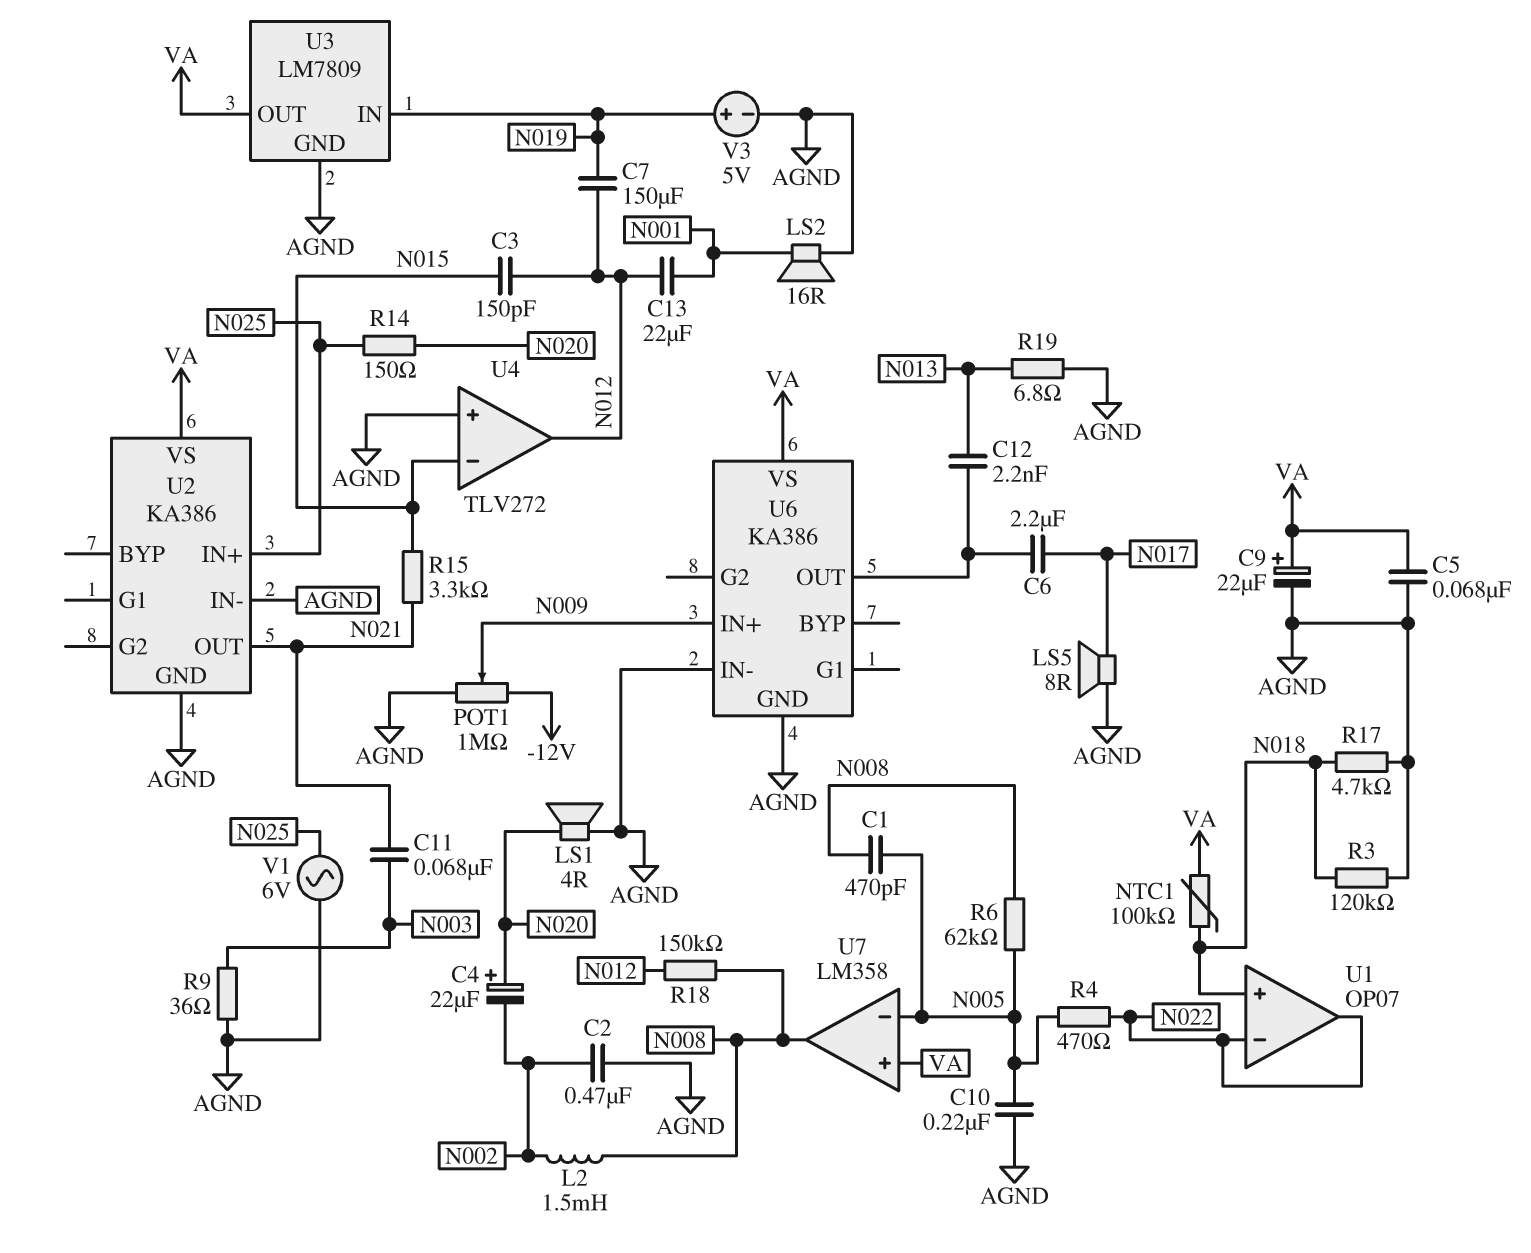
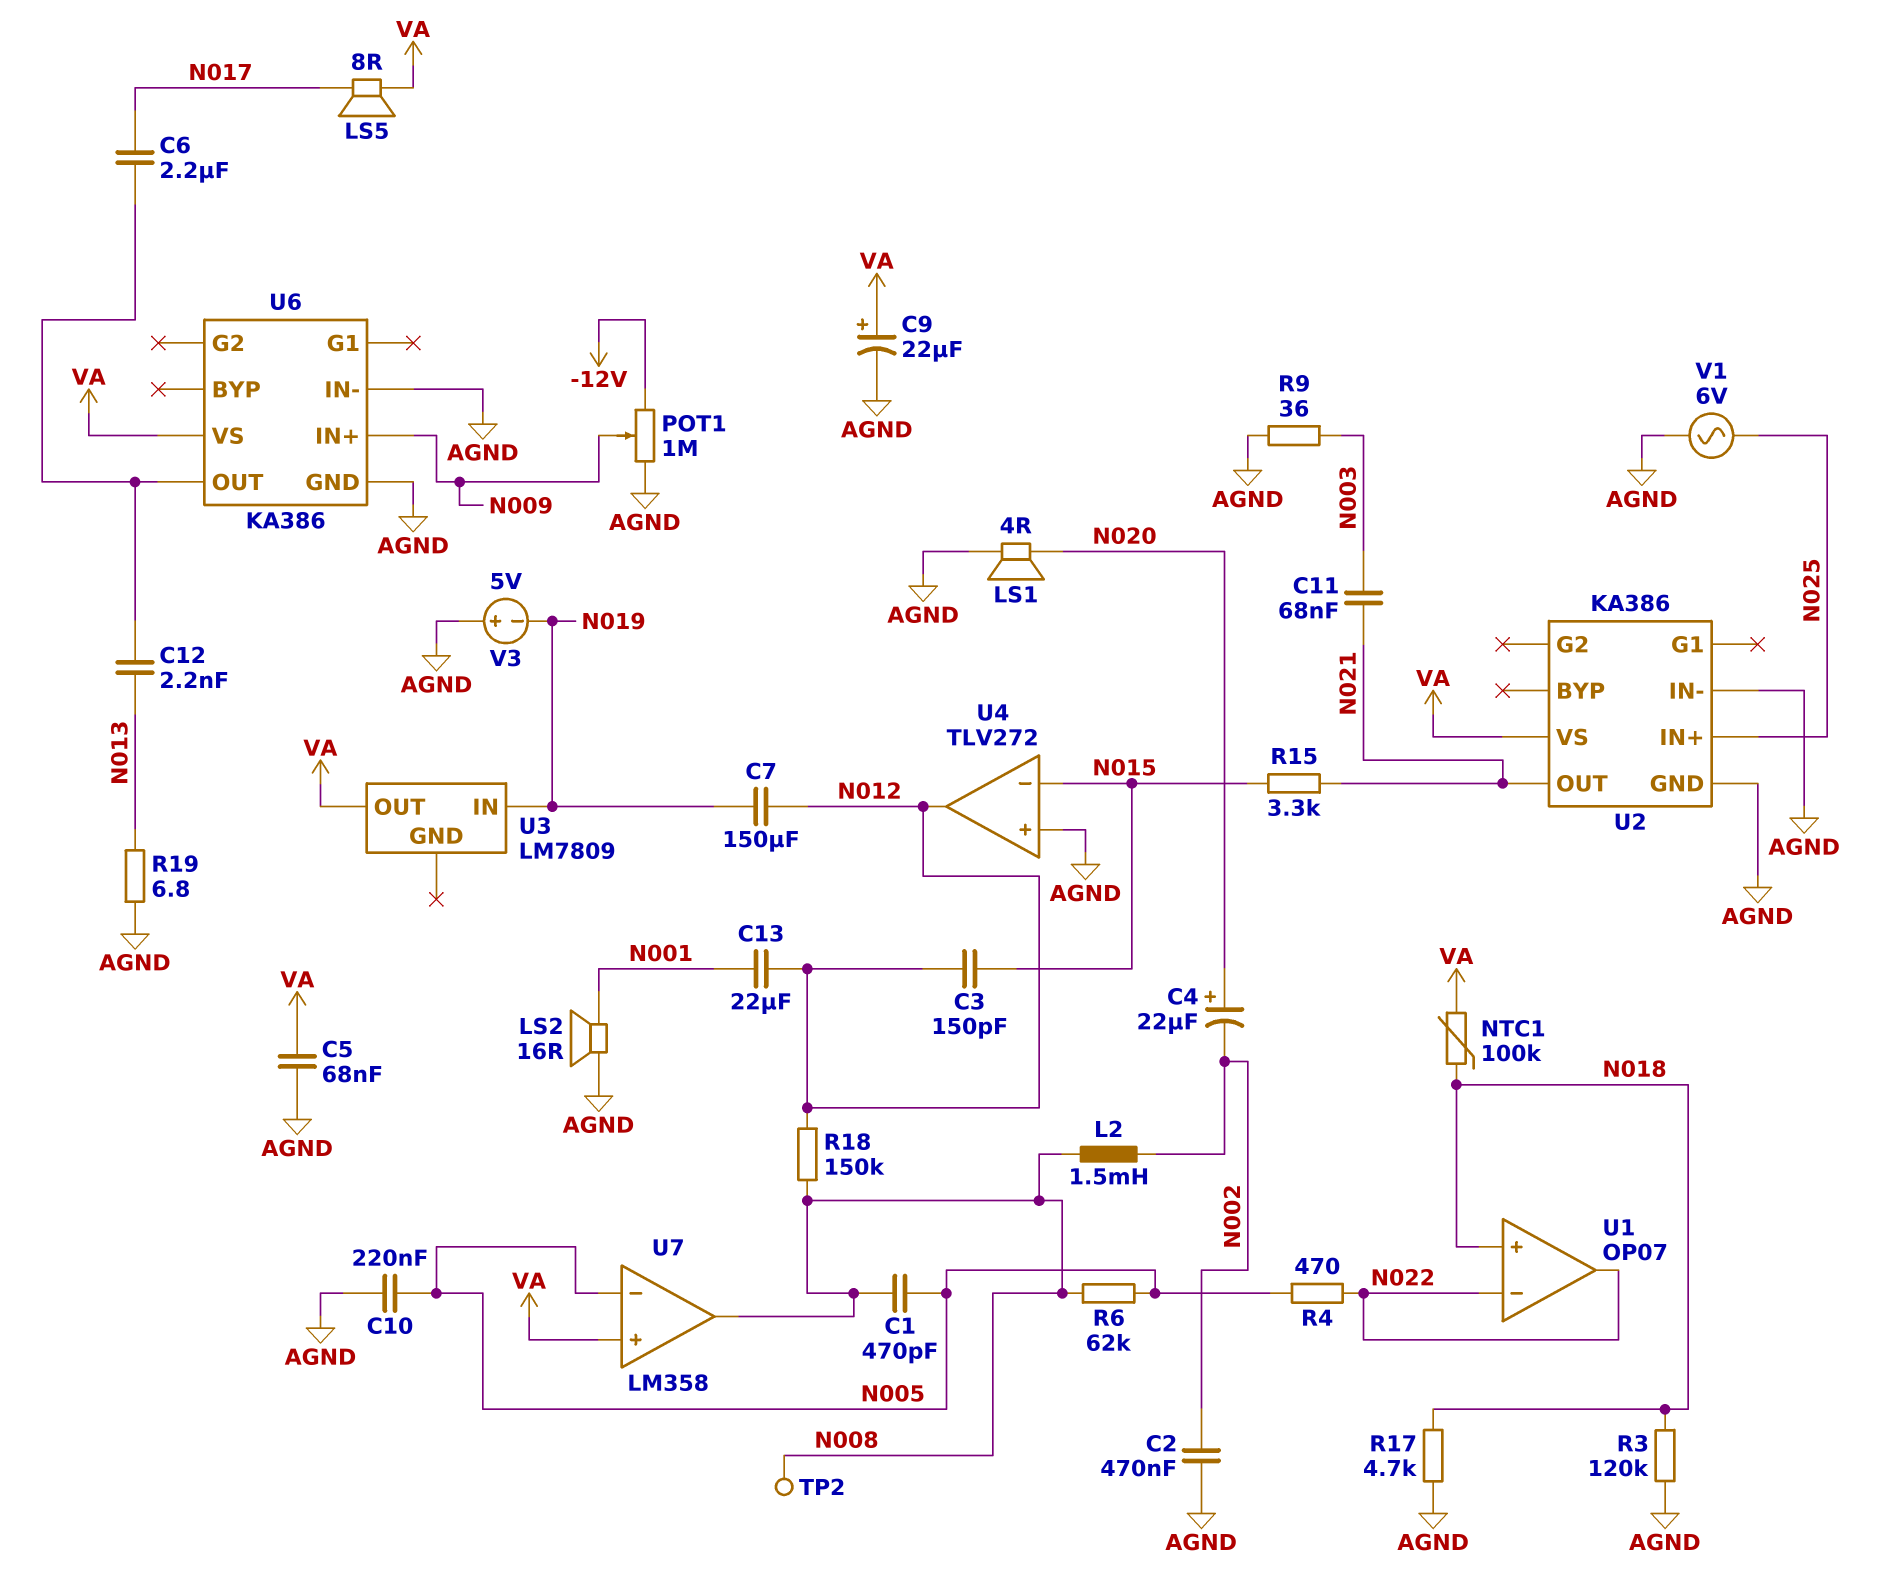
LS5: speaker 8R (AGND, N017) -> speaker 8R (N017, VA)
R14: 150 (N020, N025) -> none
TP2: none -> test point (N008)
U3 pin GND: AGND -> none
V3: 5V (plus N019, minus AGND) -> 5V (plus AGND, minus N019)

